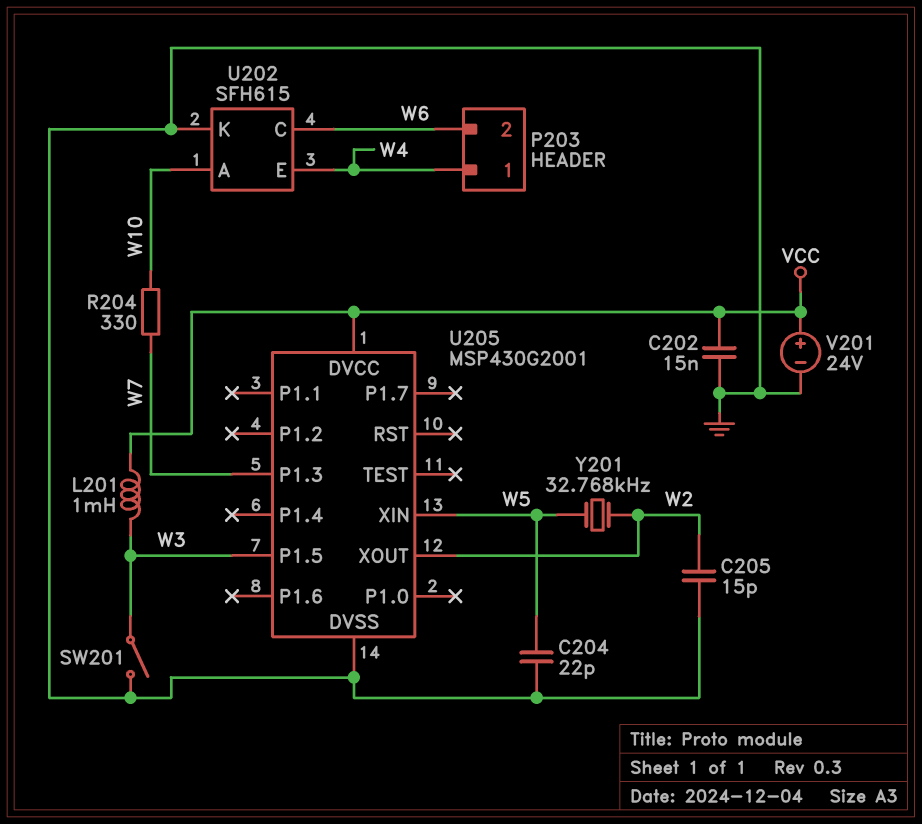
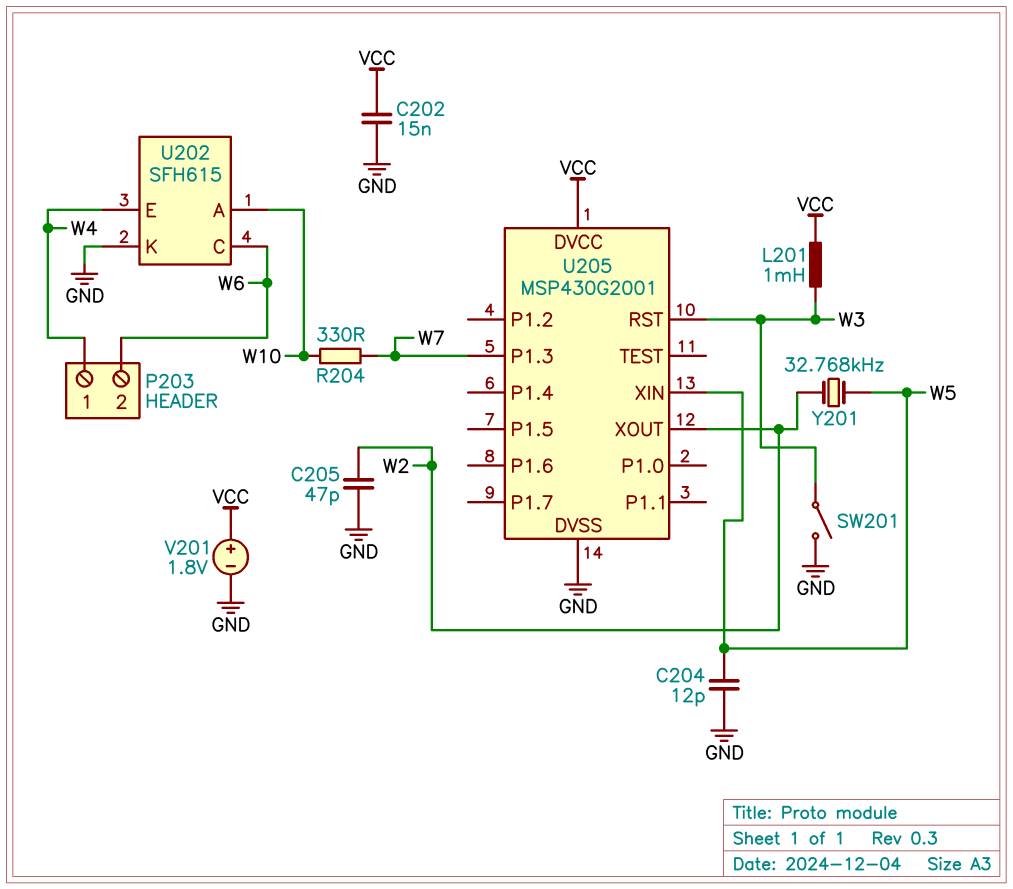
C204: 22pF (GND, W5) -> 12pF (GND, W5)
C205: 15pF (GND, W2) -> 47pF (GND, W2)
U205 pin P1.5: W3 -> none
U205 pin RST: none -> W3
V201: 24V (plus VCC, minus GND) -> 1.8V (plus VCC, minus GND)

